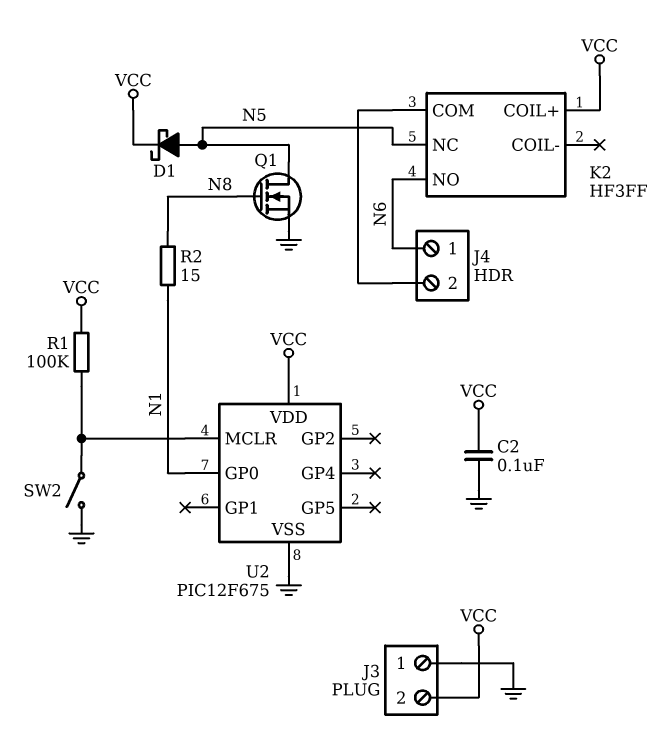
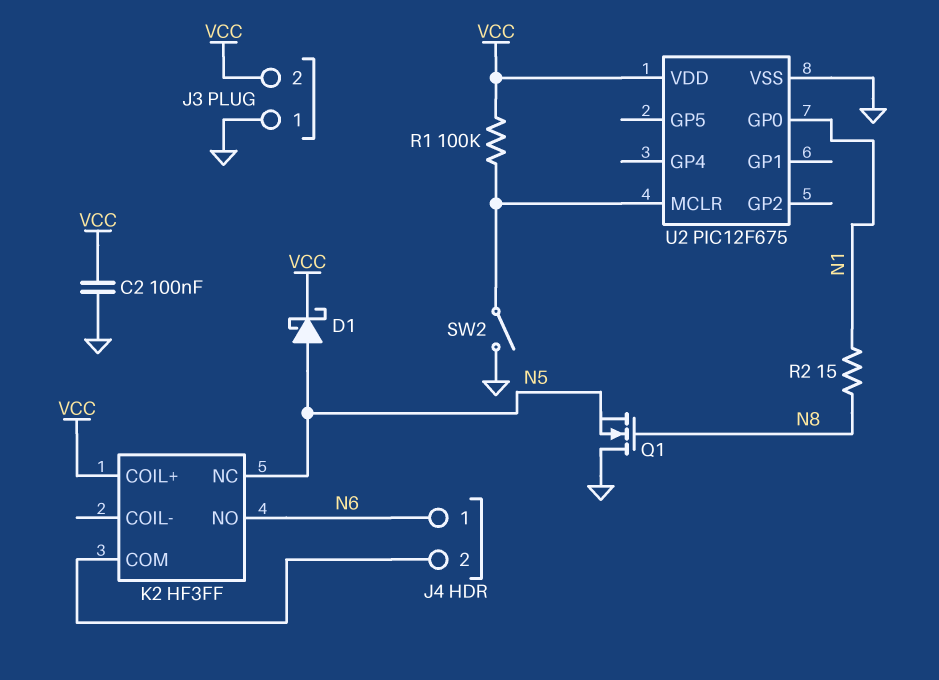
Q1: NMOS (G N8, D N5, S GND) -> NMOS (G N8, D GND, S N5)

